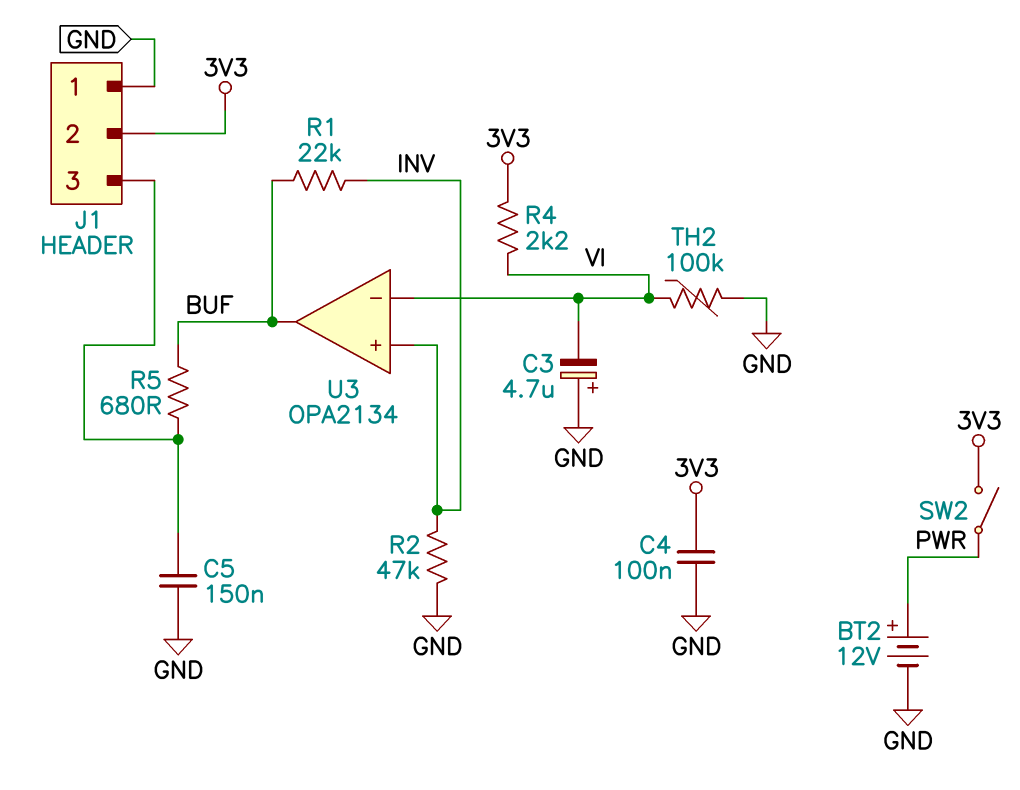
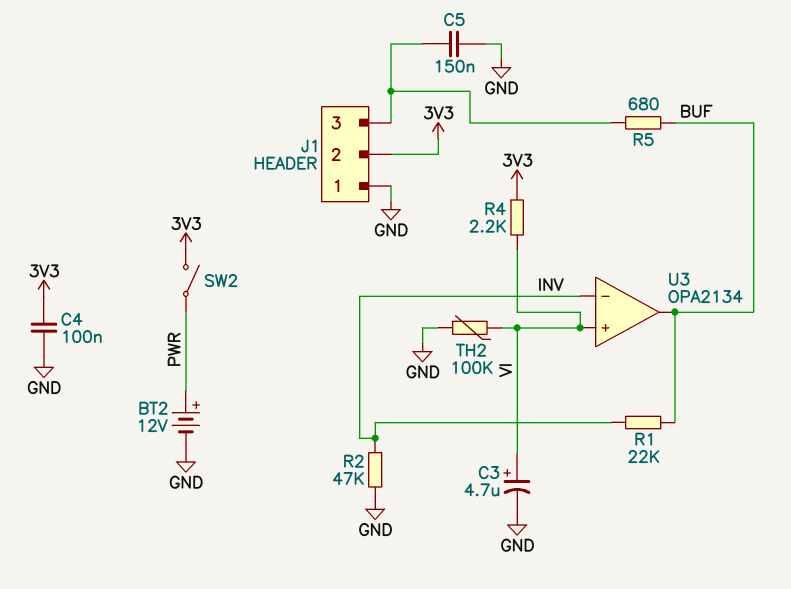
C3: 4.7uF (plus GND, minus VI) -> 4.7uF (plus VI, minus GND)
U3 pin in+: INV -> VI
U3 pin in-: VI -> INV

